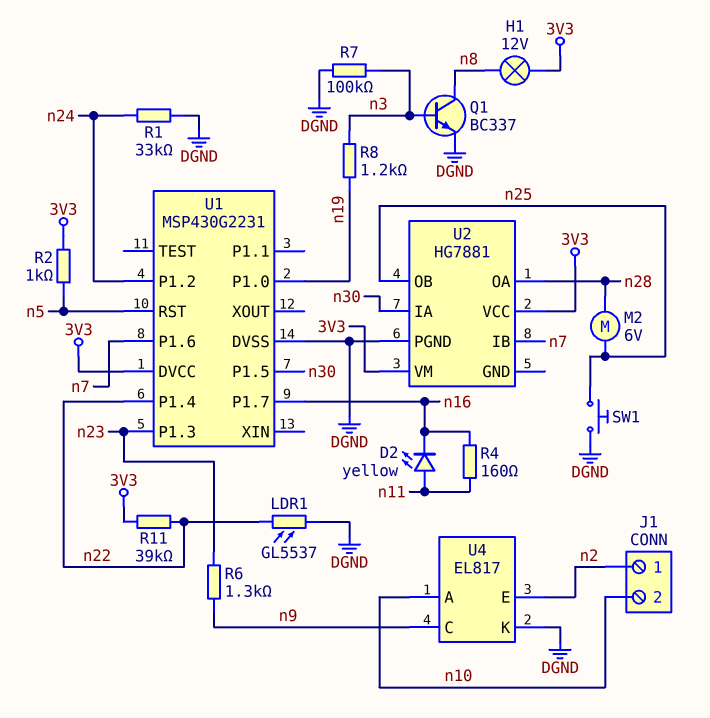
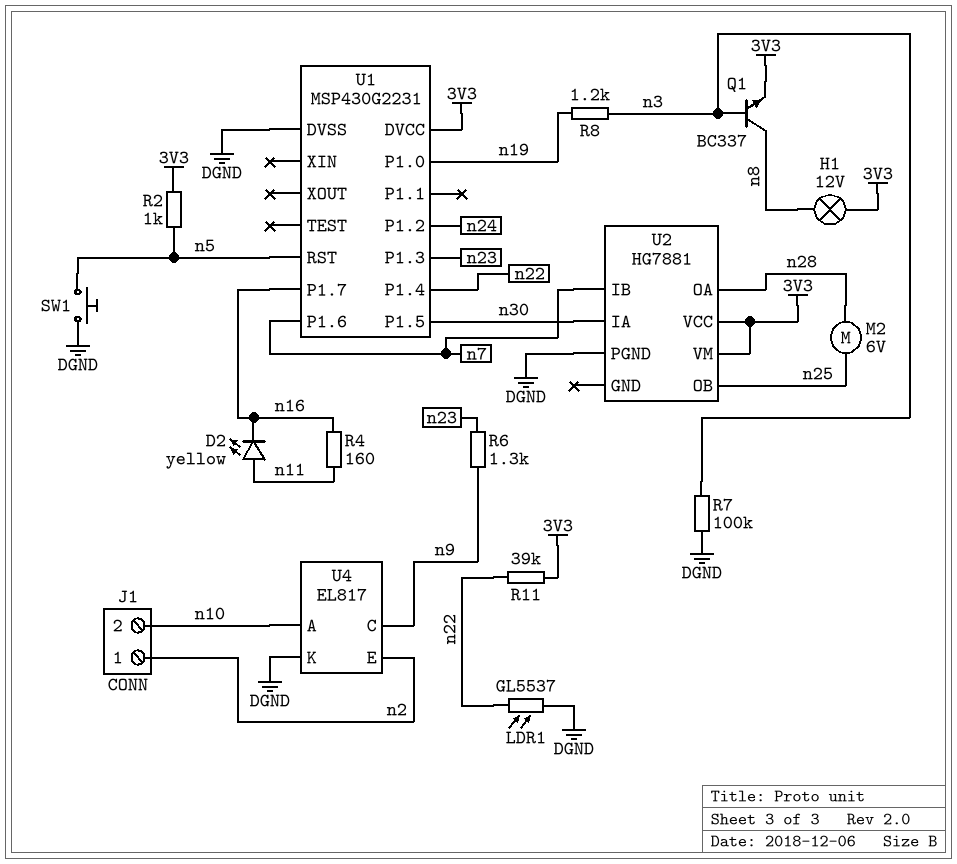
Q1: NPN BC337 (B n3, C n8, E DGND) -> NPN BC337 (B n3, C n8, E 3V3)
R1: 33k (DGND, n24) -> none
SW1: button (DGND, n25) -> button (DGND, n5)

